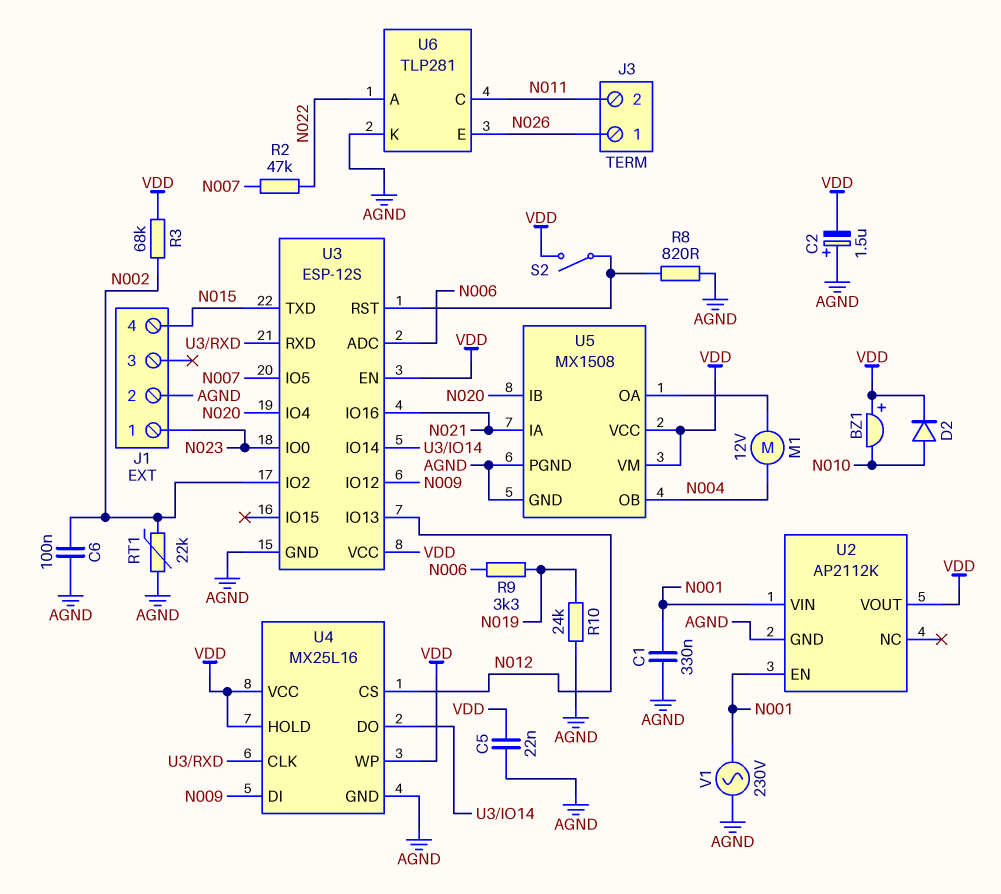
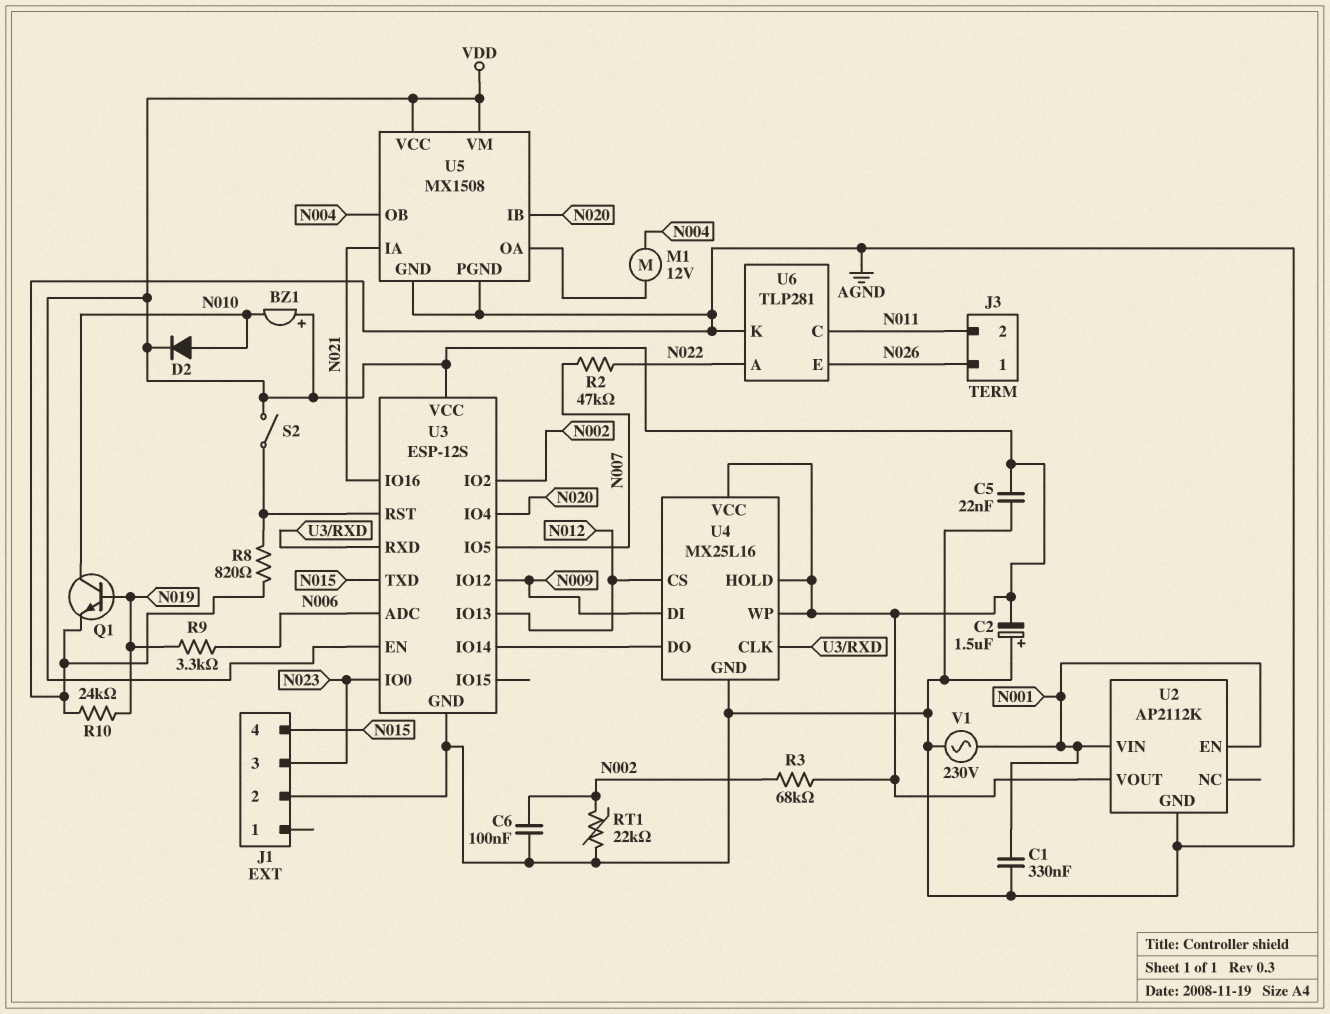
J1 pin 1: N023 -> none
J1 pin 3: none -> N023
Q1: none -> NPN (B N019, C N010, E AGND)

